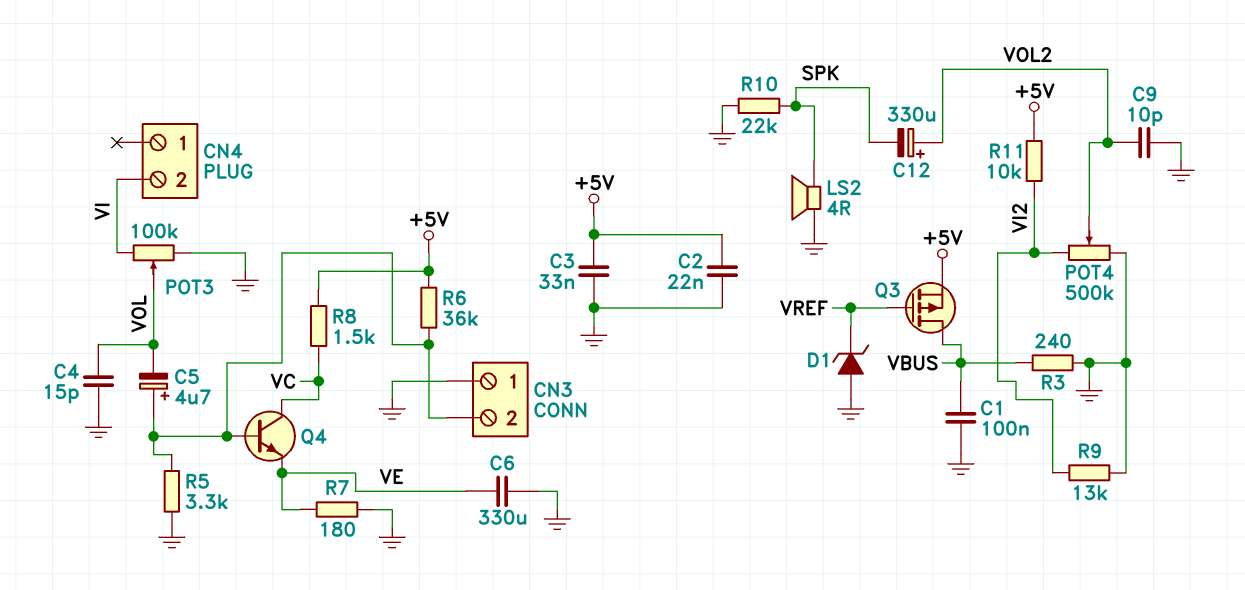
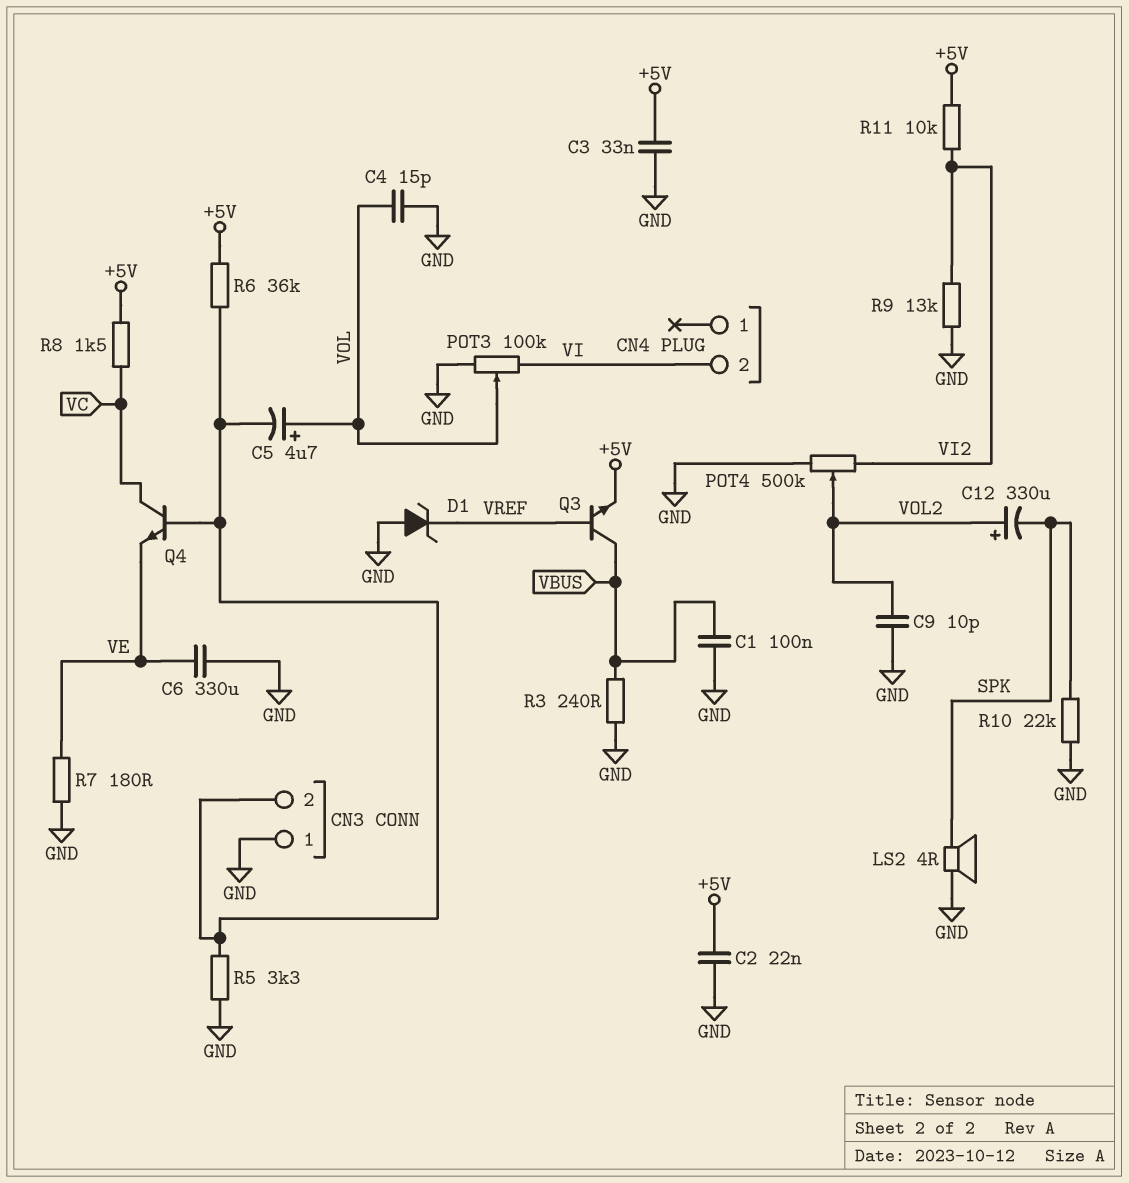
C5: 4.7uF (plus CN3/2, minus VOL) -> 4.7uF (plus VOL, minus CN3/2)
Q3: PMOS (G VREF, D VBUS, S +5V) -> NPN (B VREF, C VBUS, E +5V)

